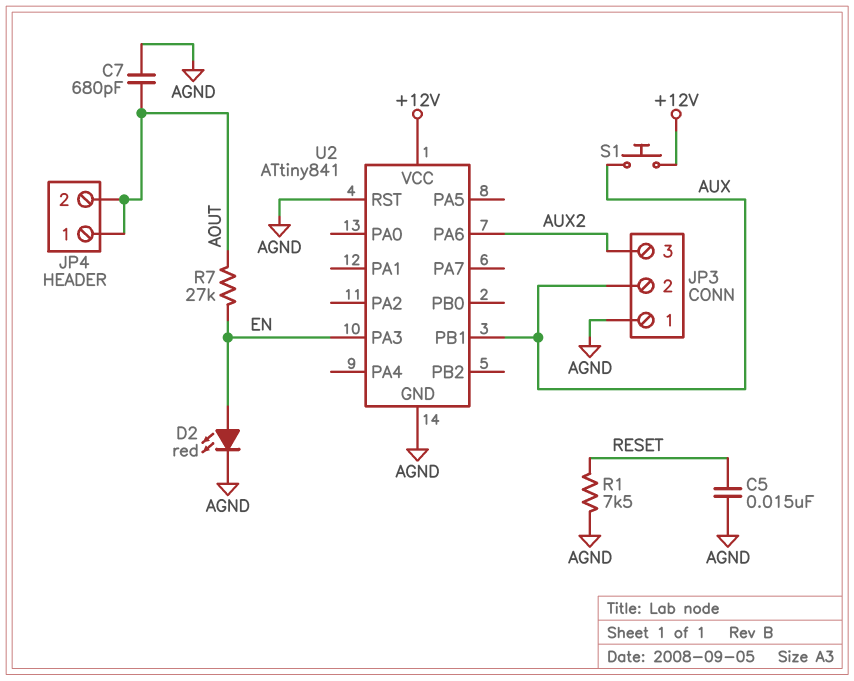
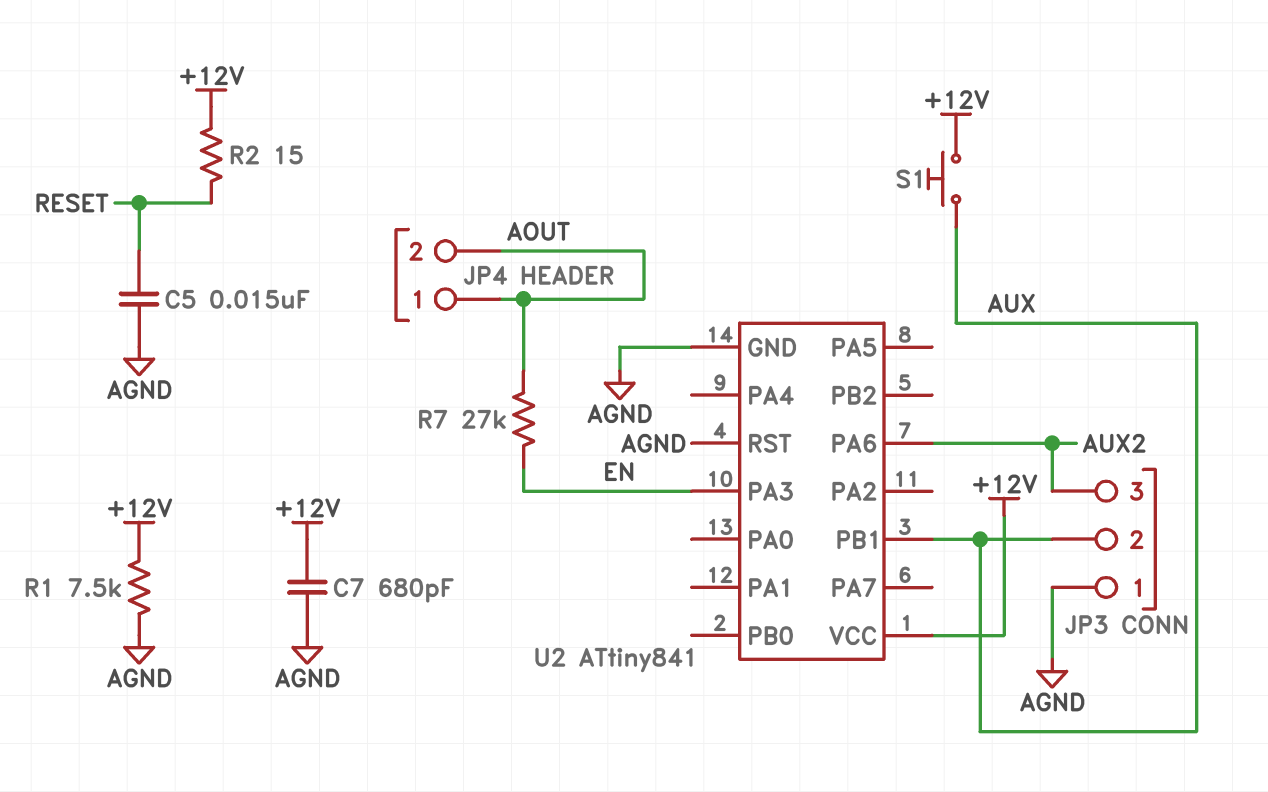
C7: 680pF (AGND, AOUT) -> 680pF (+12V, AGND)
D2: LED red (A EN, K AGND) -> none
R1: 7.5k (AGND, RESET) -> 7.5k (+12V, AGND)
R2: none -> 15 (+12V, RESET)

